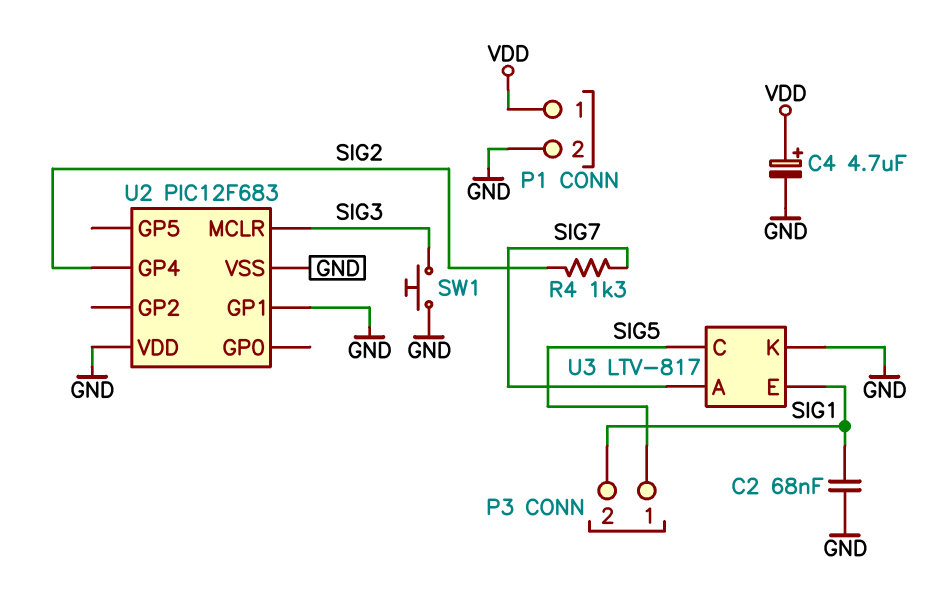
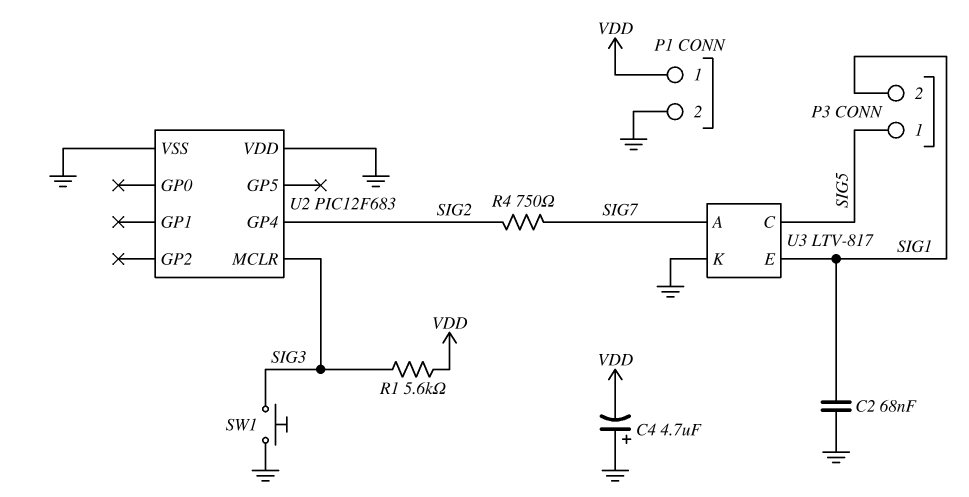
C4: 4.7uF (plus VDD, minus GND) -> 4.7uF (plus GND, minus VDD)
R1: none -> 5.6k (SIG3, VDD)
R4: 1.3k (SIG2, SIG7) -> 750 (SIG2, SIG7)
U2 pin GP1: GND -> none

